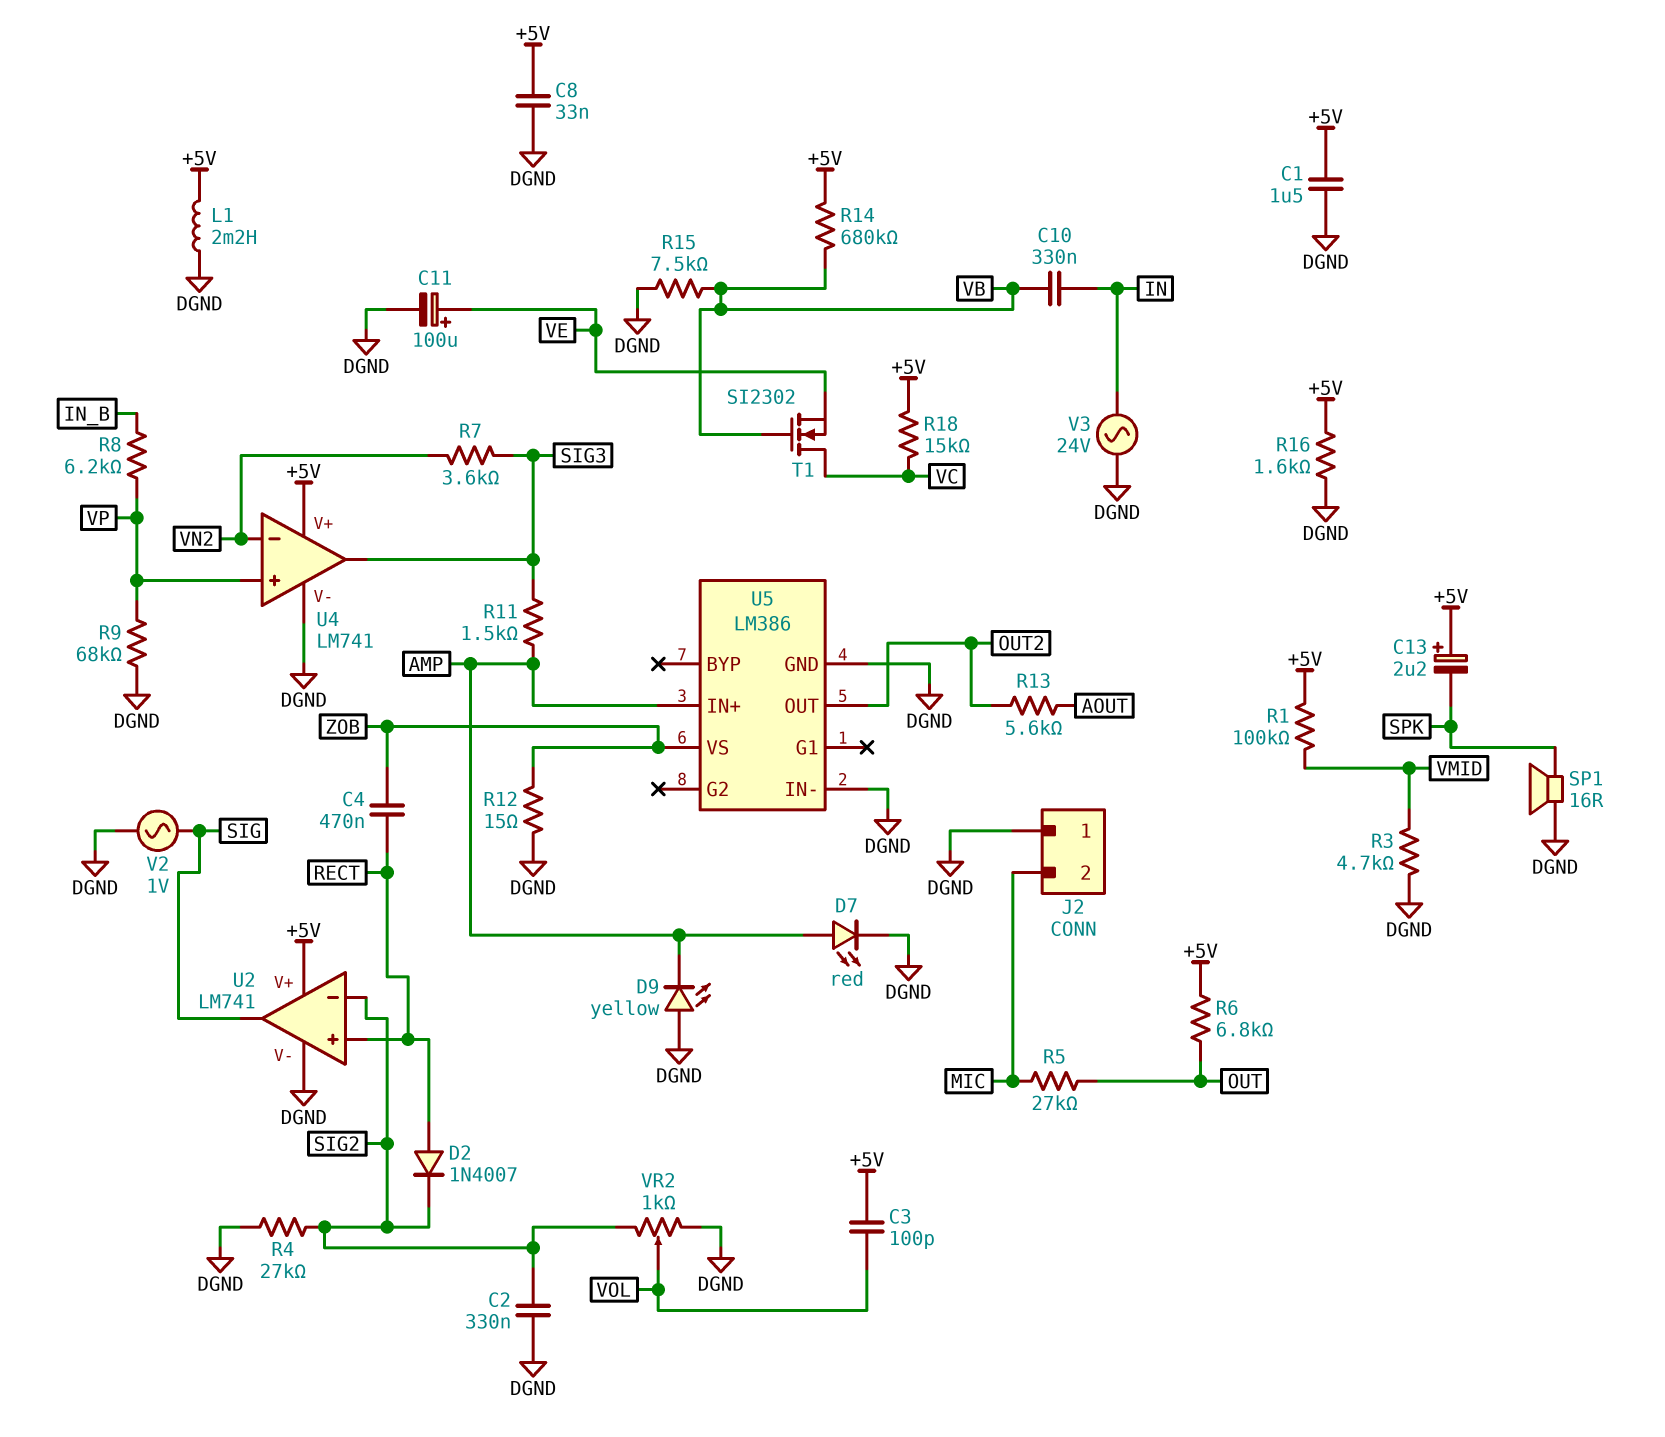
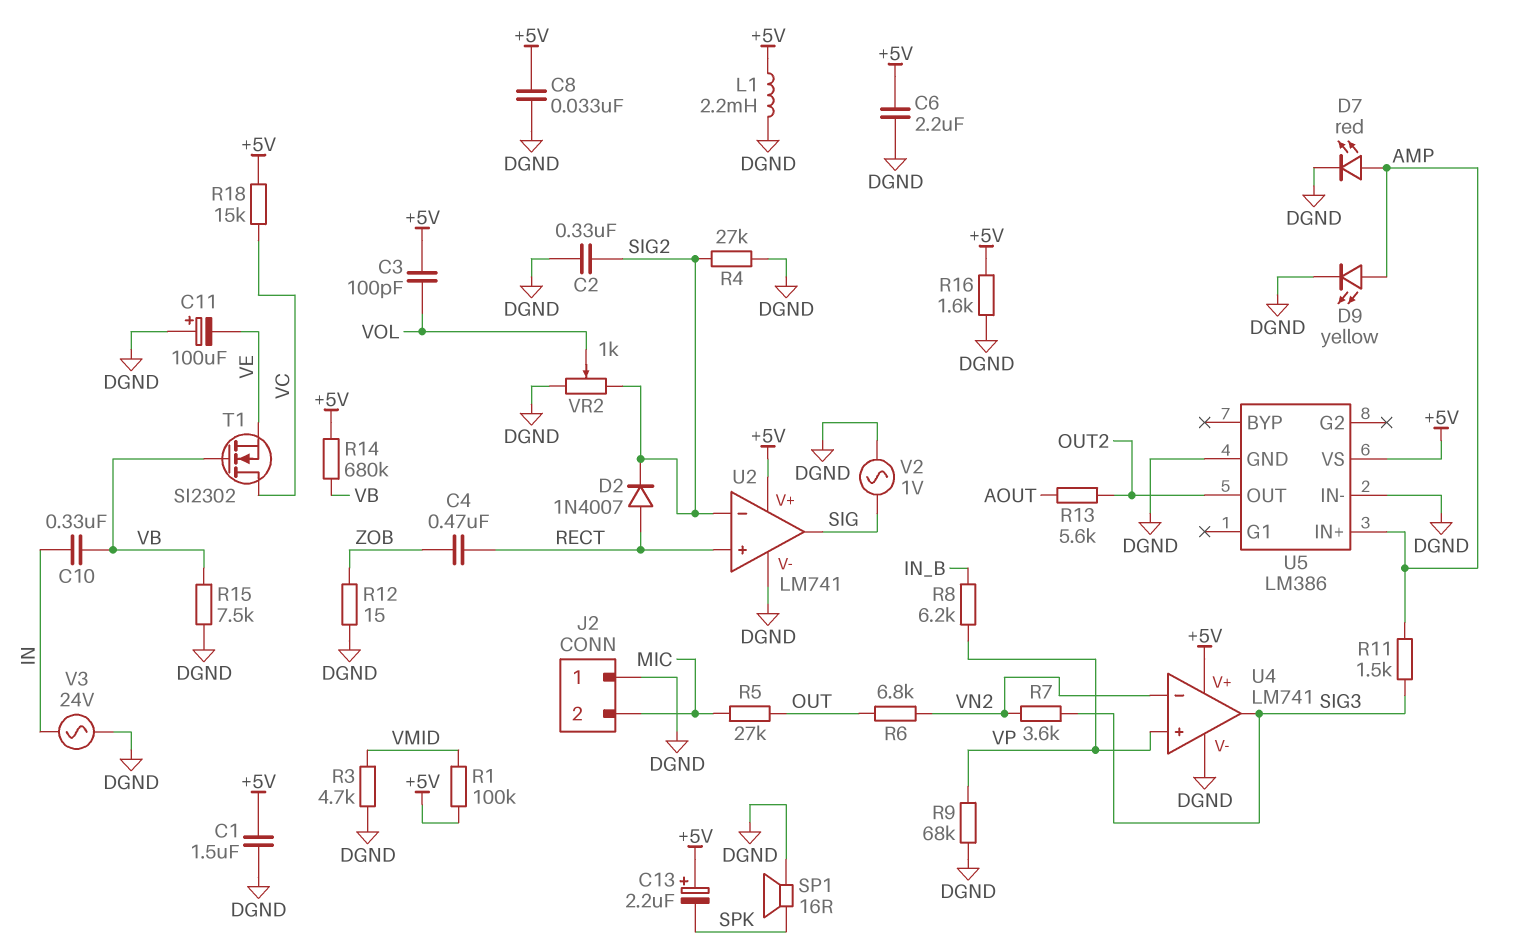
C6: none -> 2.2uF (+5V, DGND)
C11: 100uF (plus VE, minus DGND) -> 100uF (plus DGND, minus VE)
D9: LED yellow (A DGND, K AMP) -> LED yellow (A AMP, K DGND)
R6: 6.8k (+5V, OUT) -> 6.8k (OUT, VN2)
U5 pin VS: ZOB -> +5V

